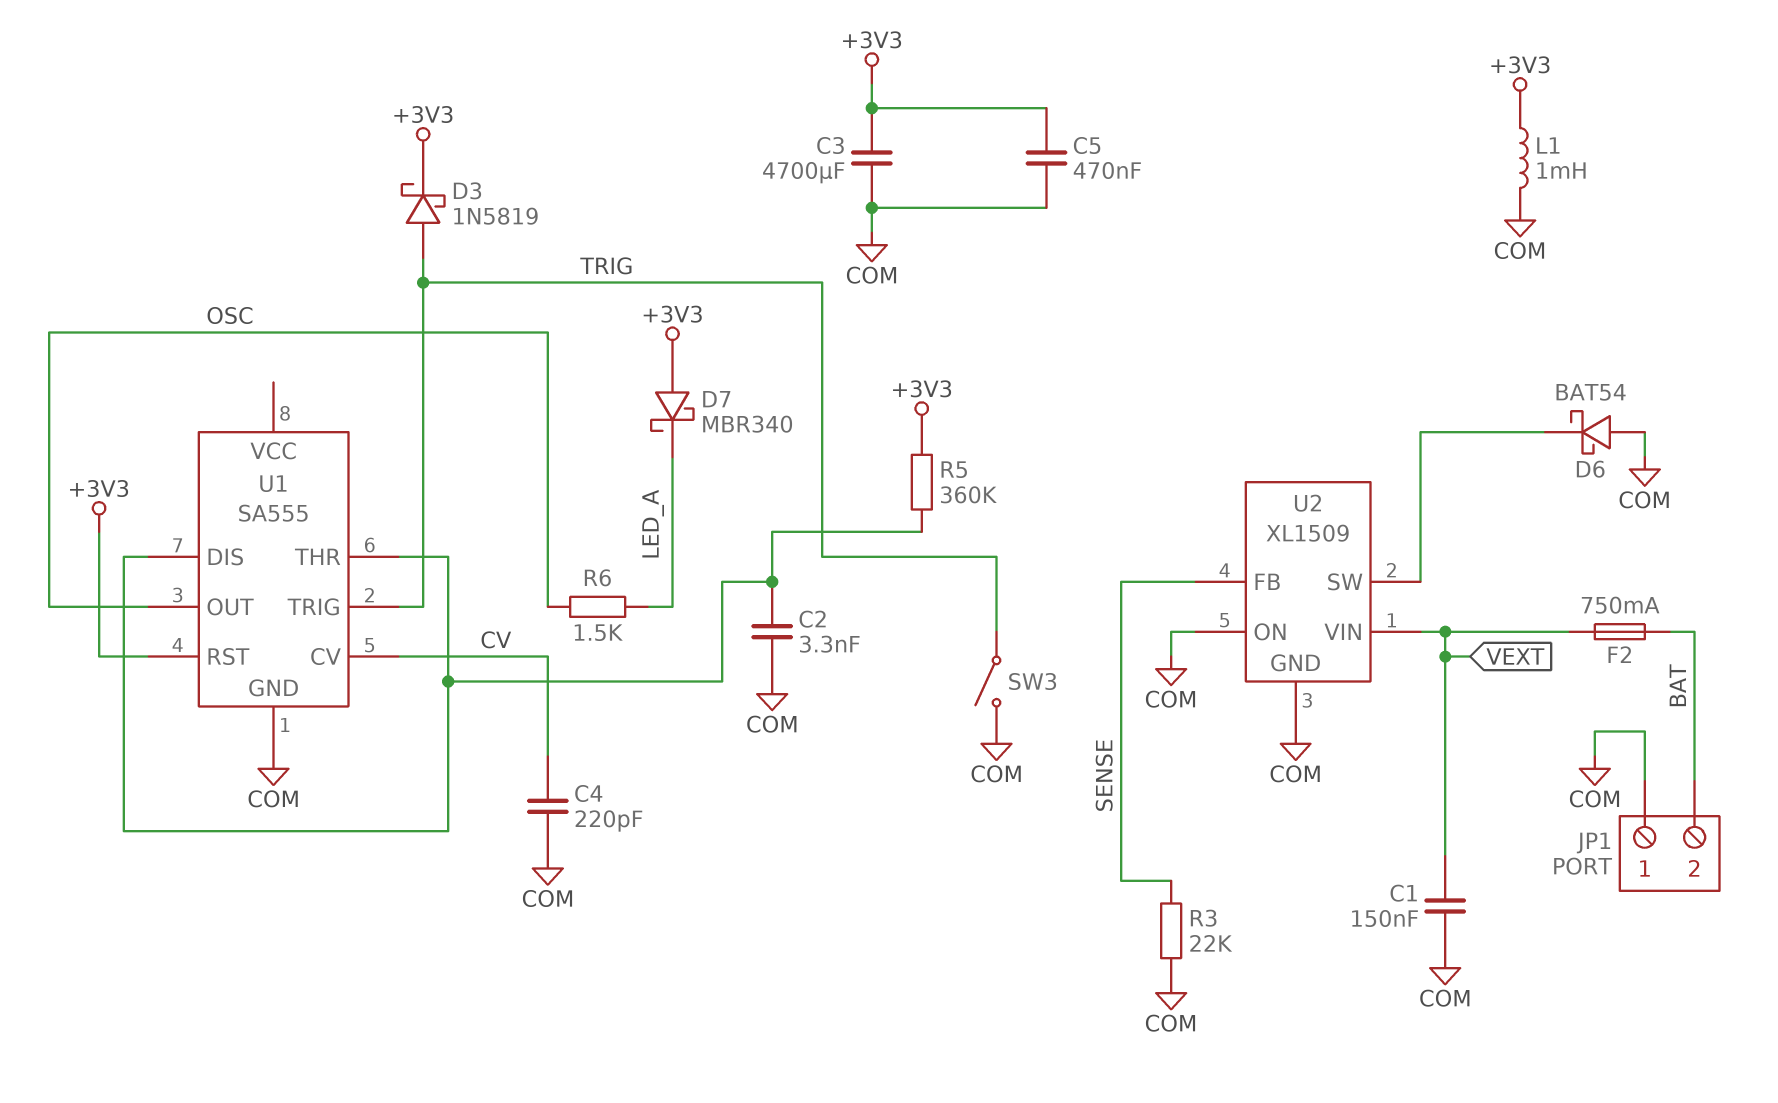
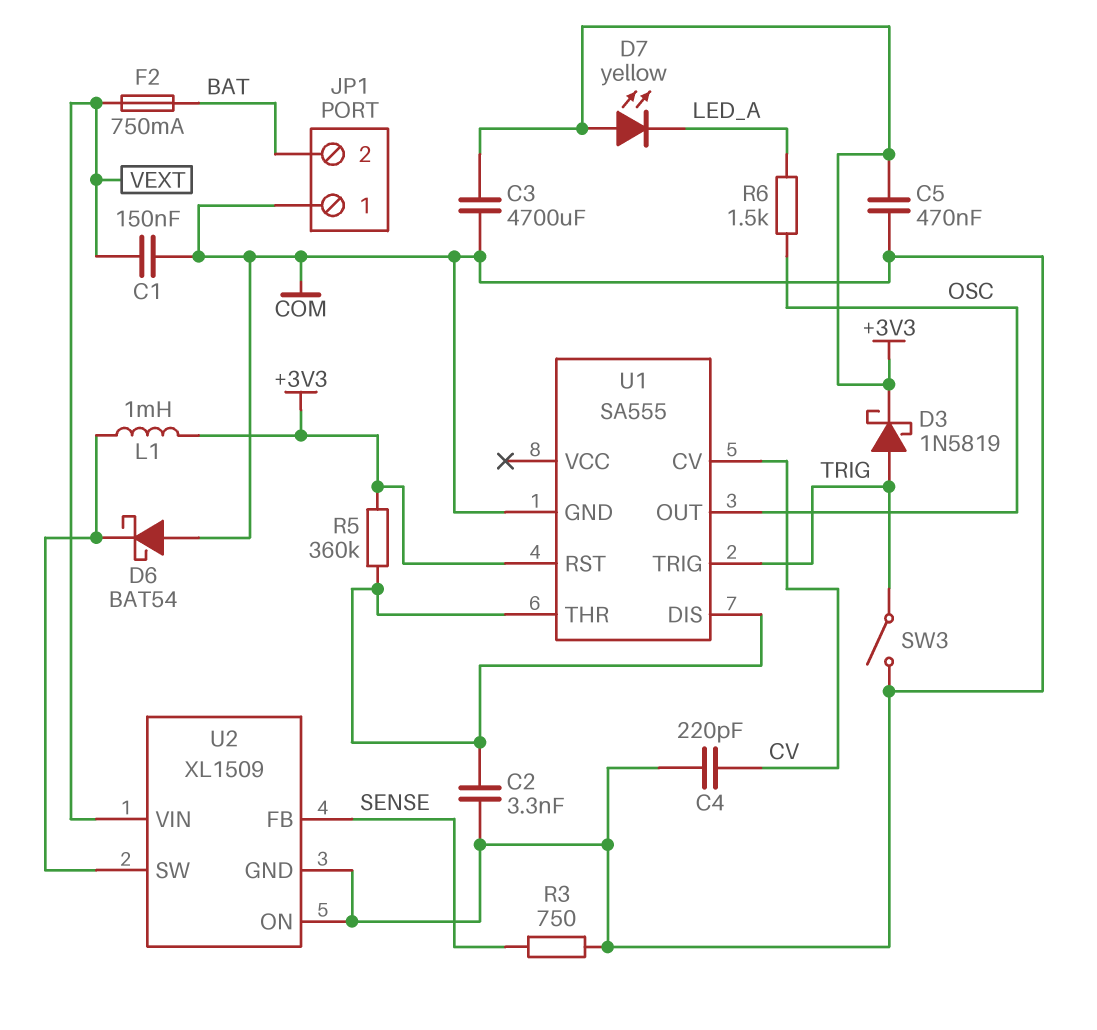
D7: schottky MBR340 (A +3V3, K LED_A) -> LED yellow (A +3V3, K LED_A)
L1: 1mH (+3V3, COM) -> 1mH (+3V3, U2/SW)
R3: 22k (COM, SENSE) -> 750 (COM, SENSE)

